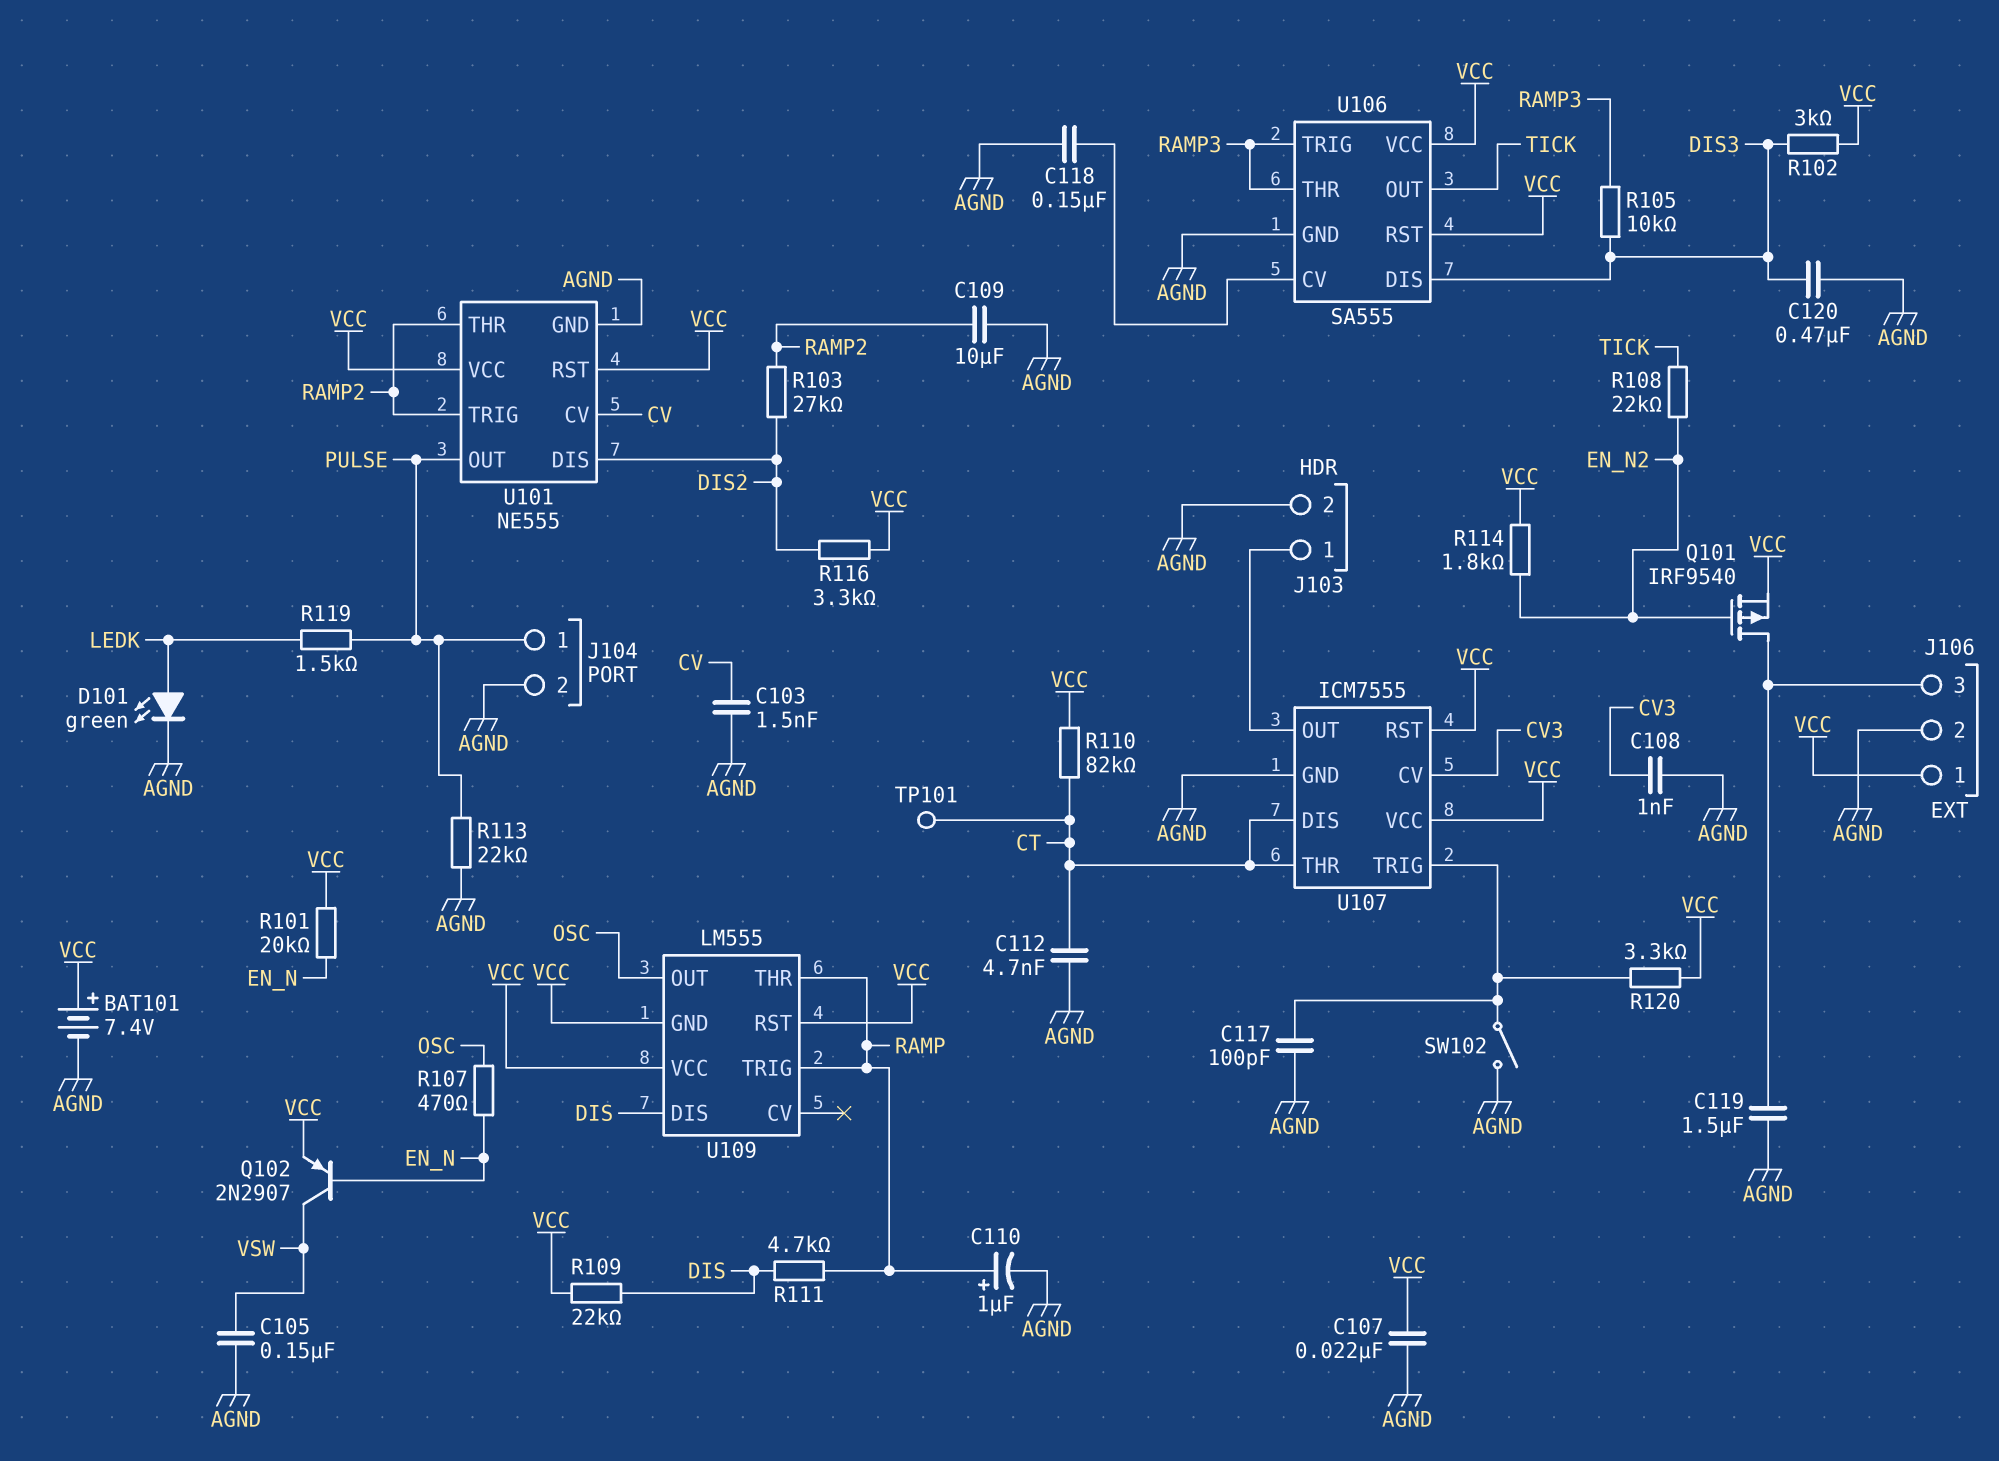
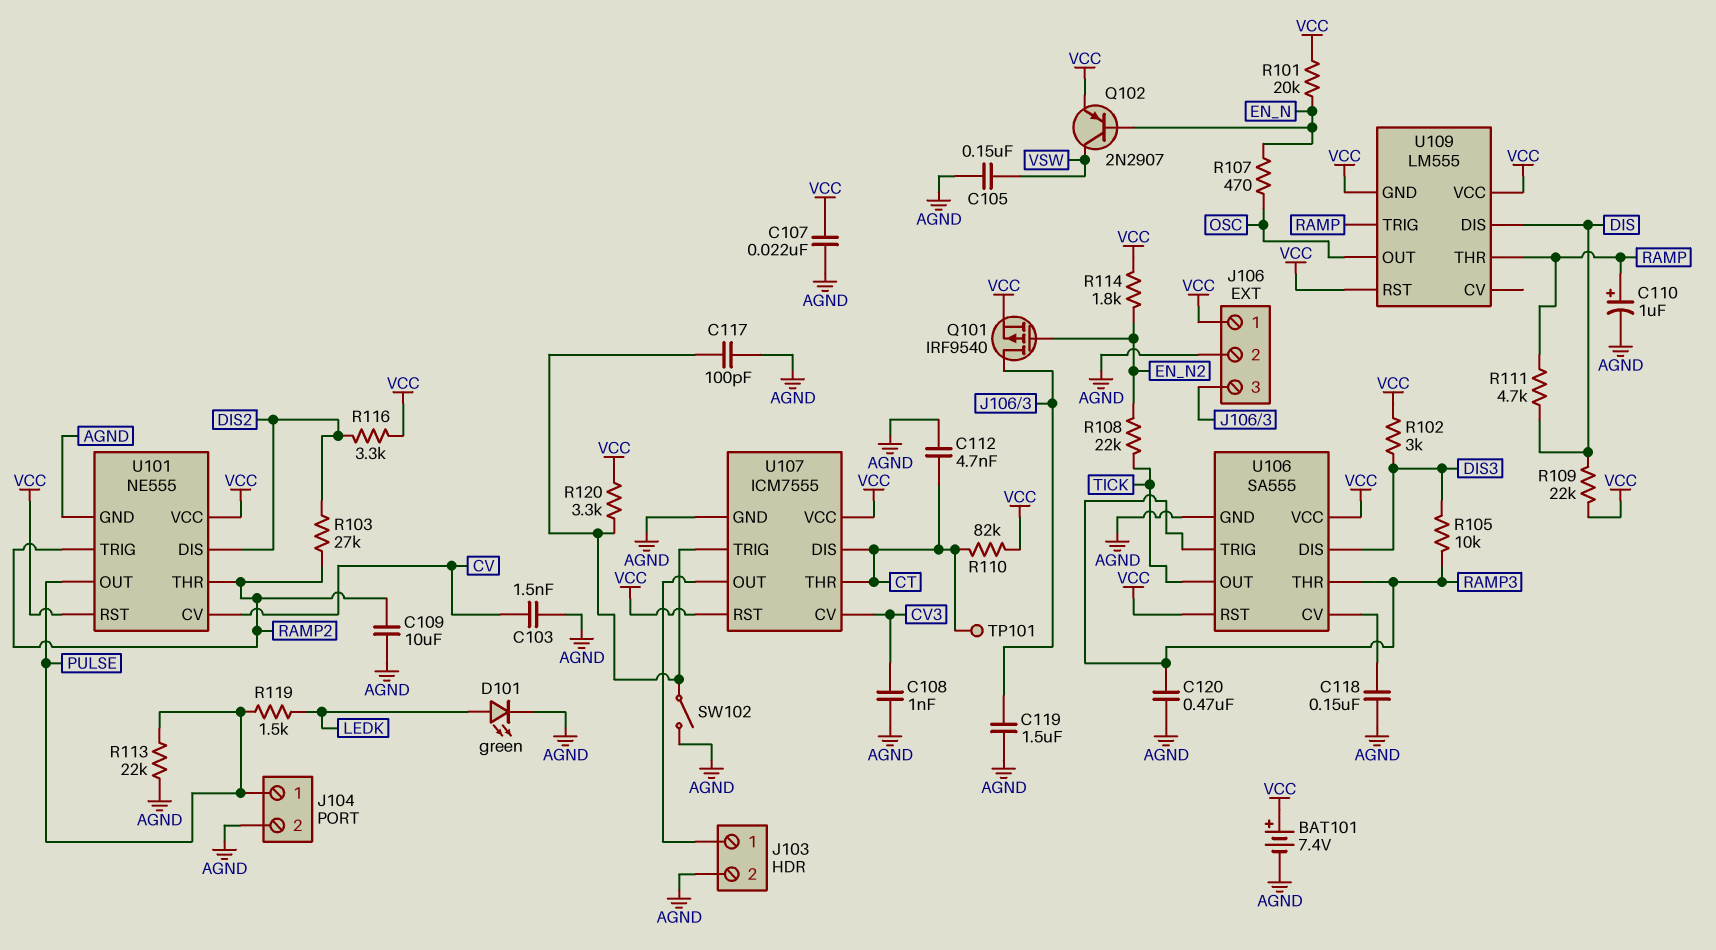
C120: 470nF (AGND, DIS3) -> 470nF (AGND, RAMP3)

